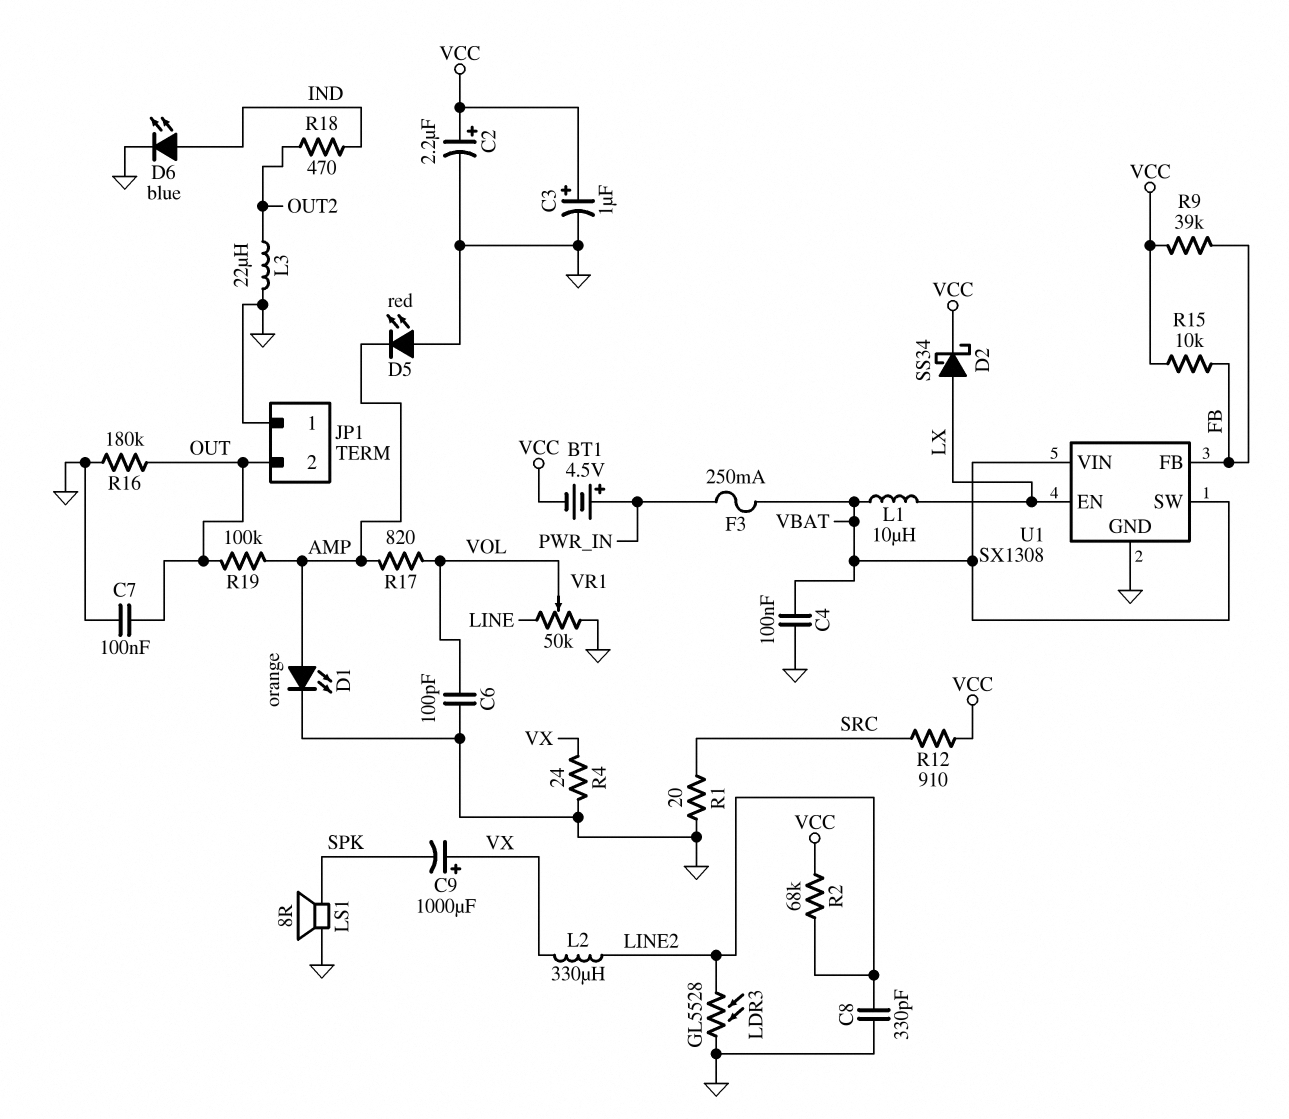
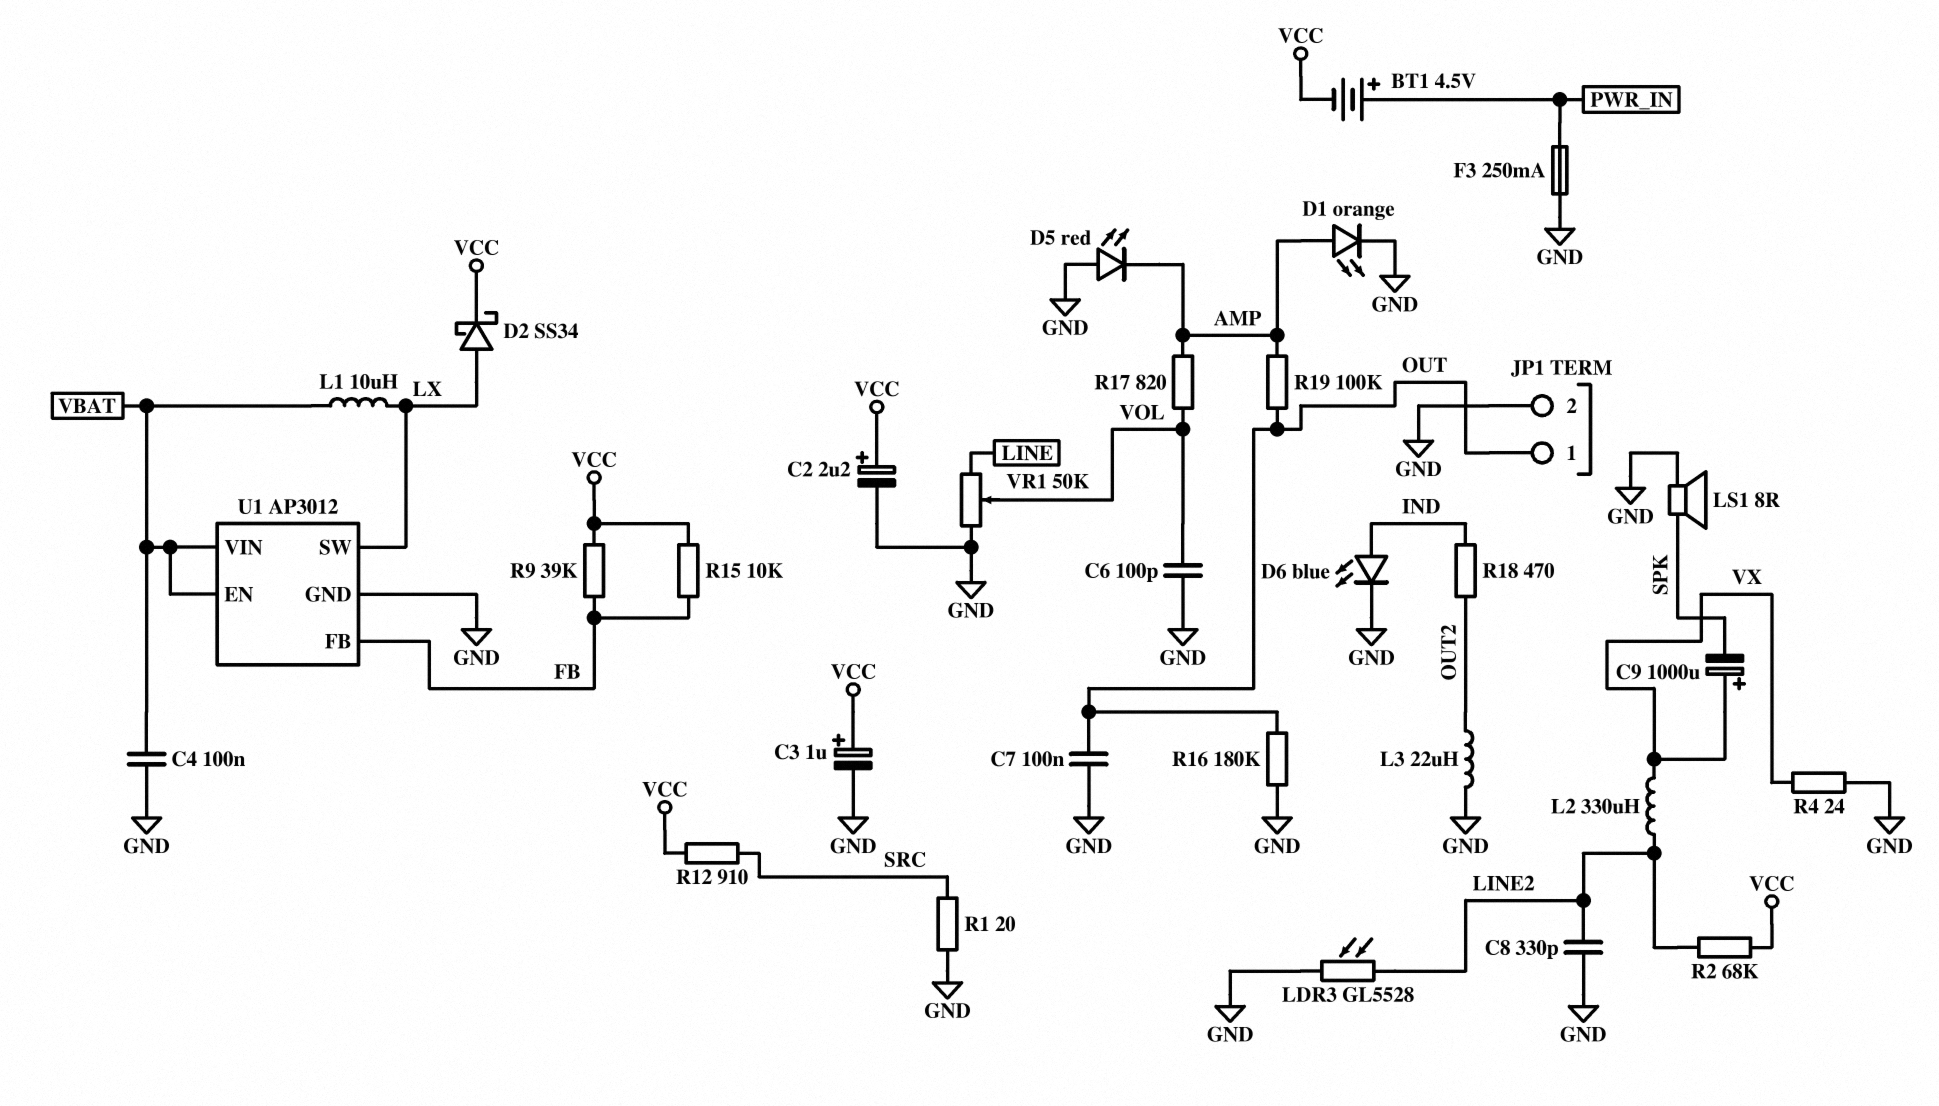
F3: 250mA (PWR_IN, VBAT) -> 250mA (GND, PWR_IN)
JP1 pin 1: GND -> OUT
JP1 pin 2: OUT -> GND
U1: SX1308 -> AP3012
U1 pin EN: LX -> VBAT
U1 pin SW: VBAT -> LX

